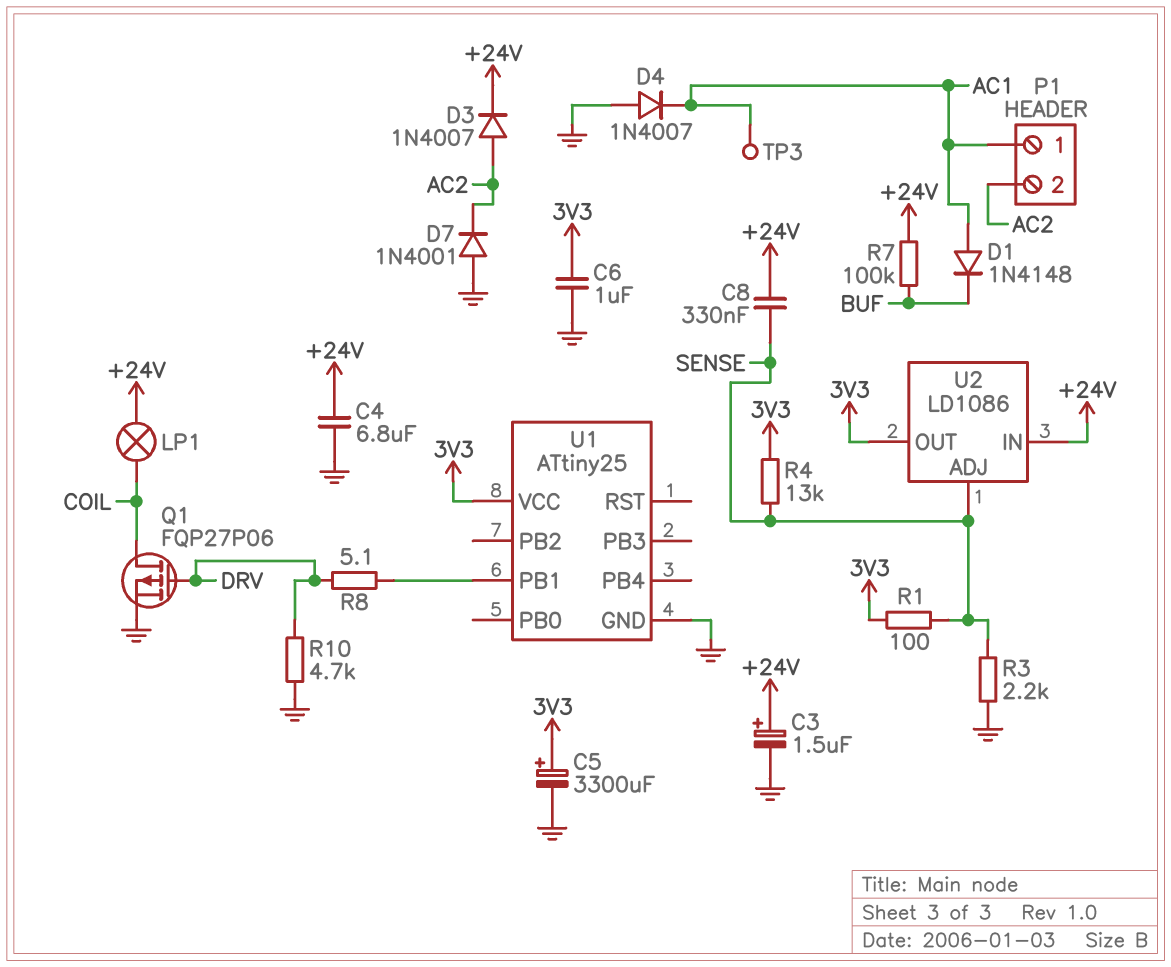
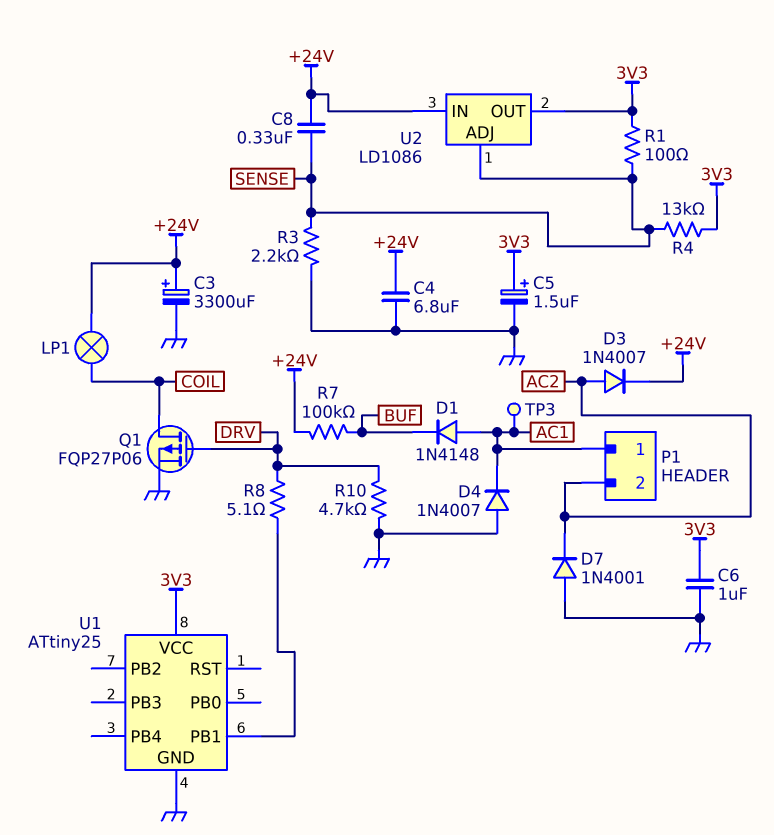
C3: 1.5uF (plus +24V, minus GND) -> 3300uF (plus +24V, minus GND)
C5: 3300uF (plus 3V3, minus GND) -> 1.5uF (plus 3V3, minus GND)

